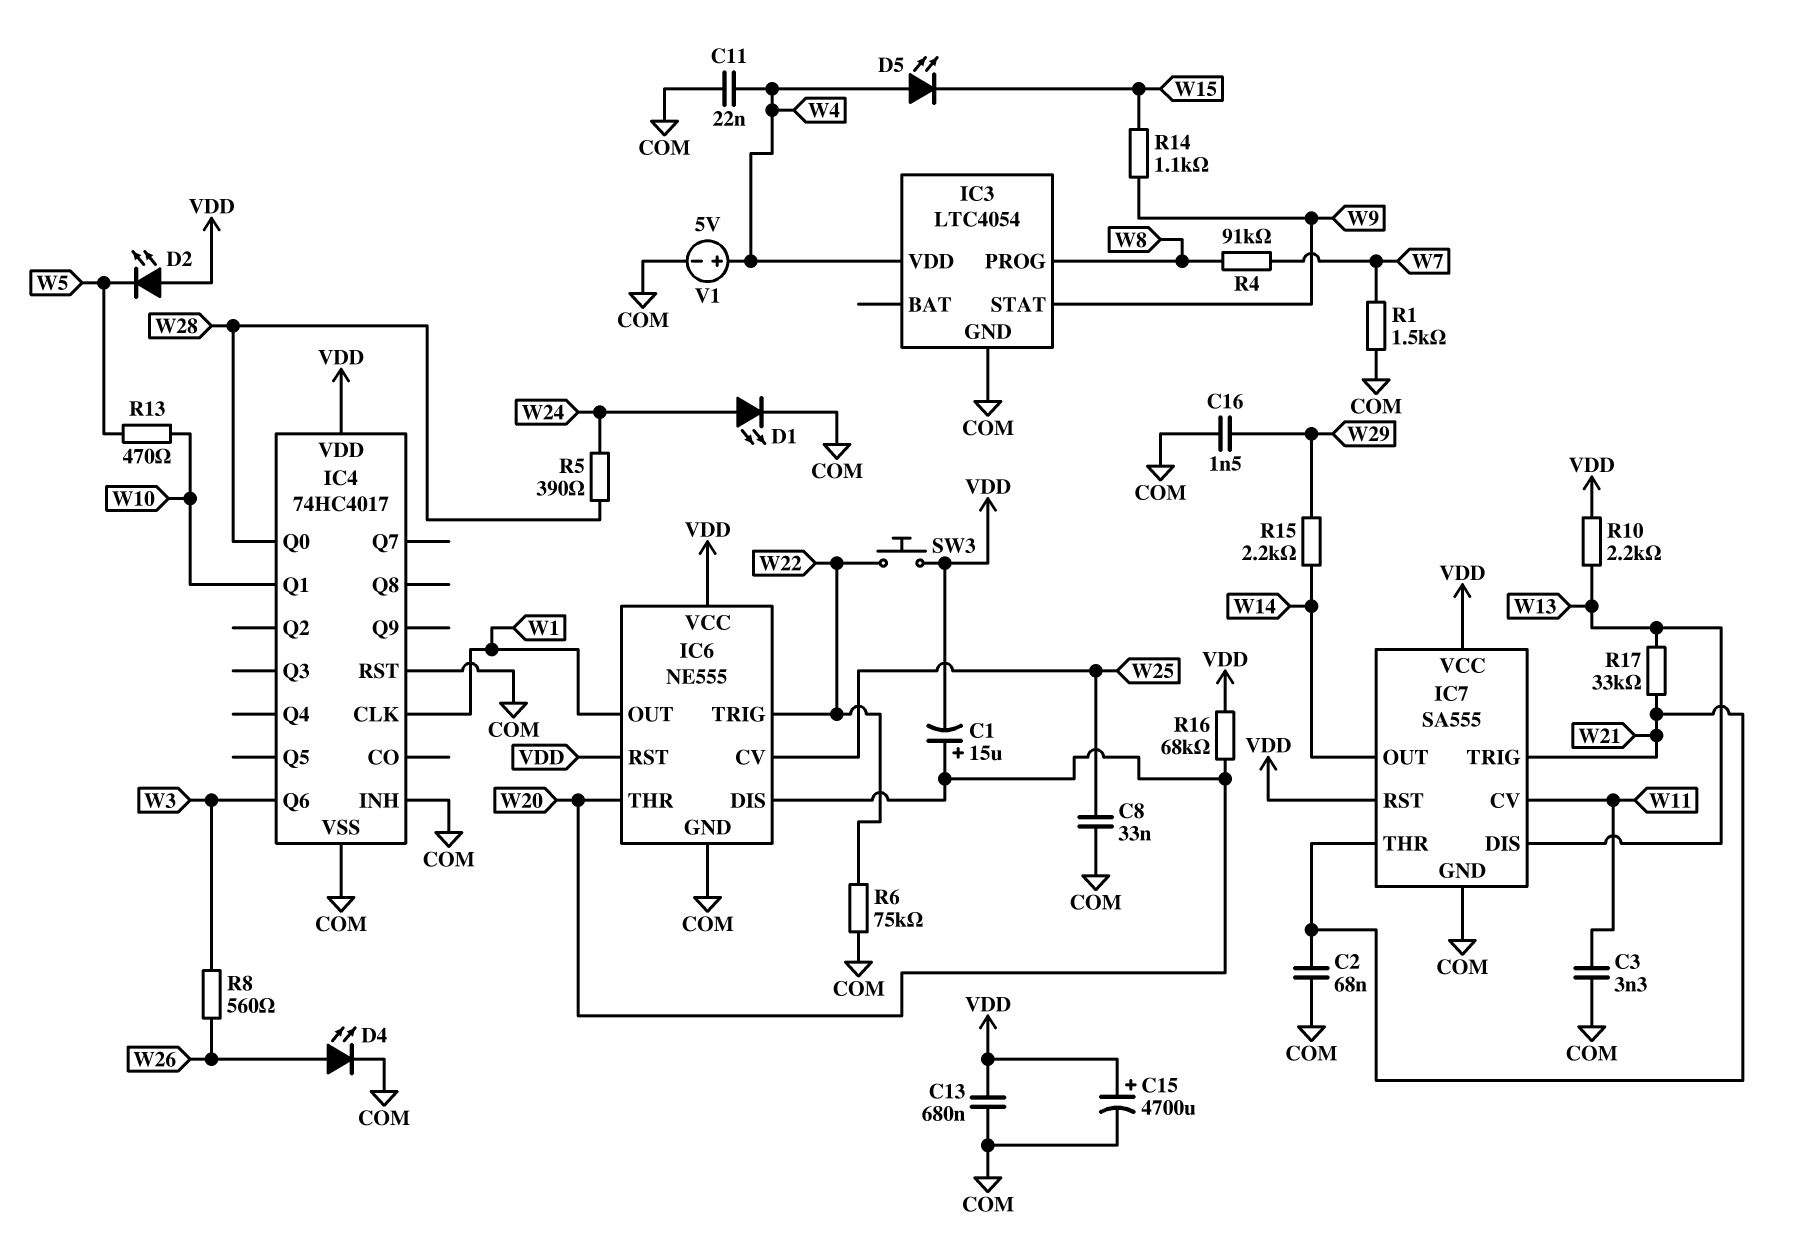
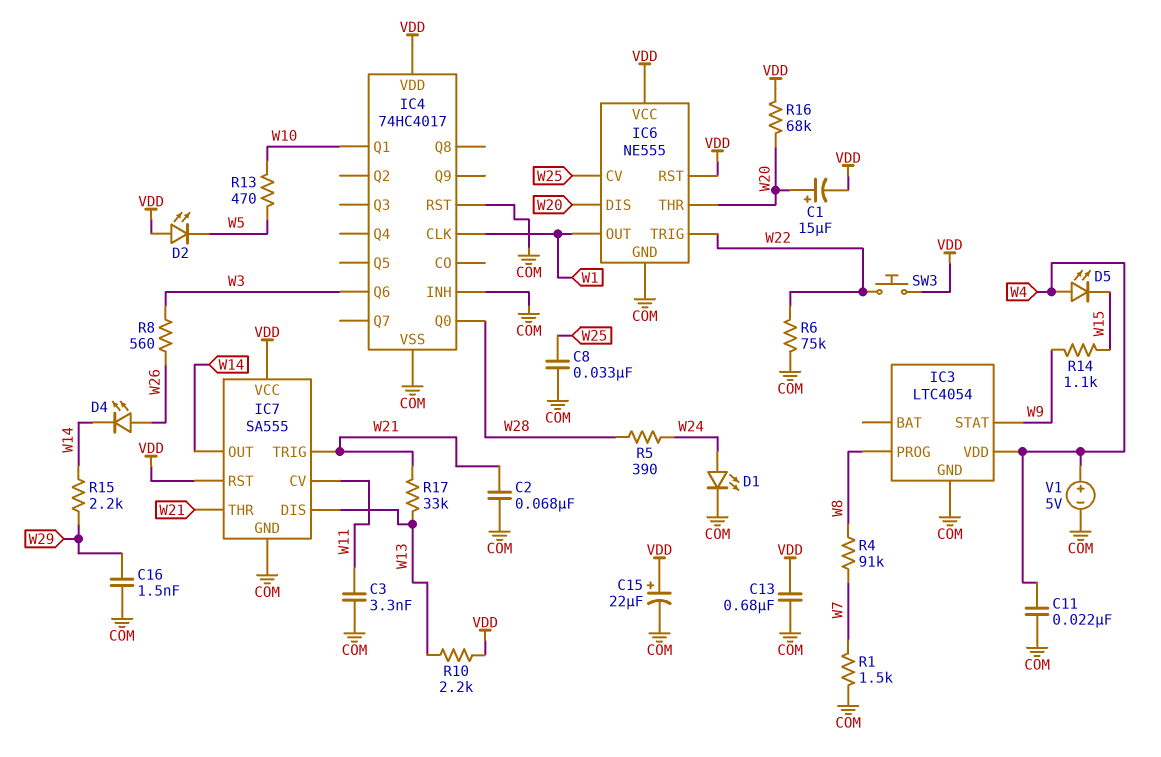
C15: 4700uF (plus VDD, minus COM) -> 22uF (plus VDD, minus COM)
D4: LED (A W26, K COM) -> LED (A W26, K W14)

